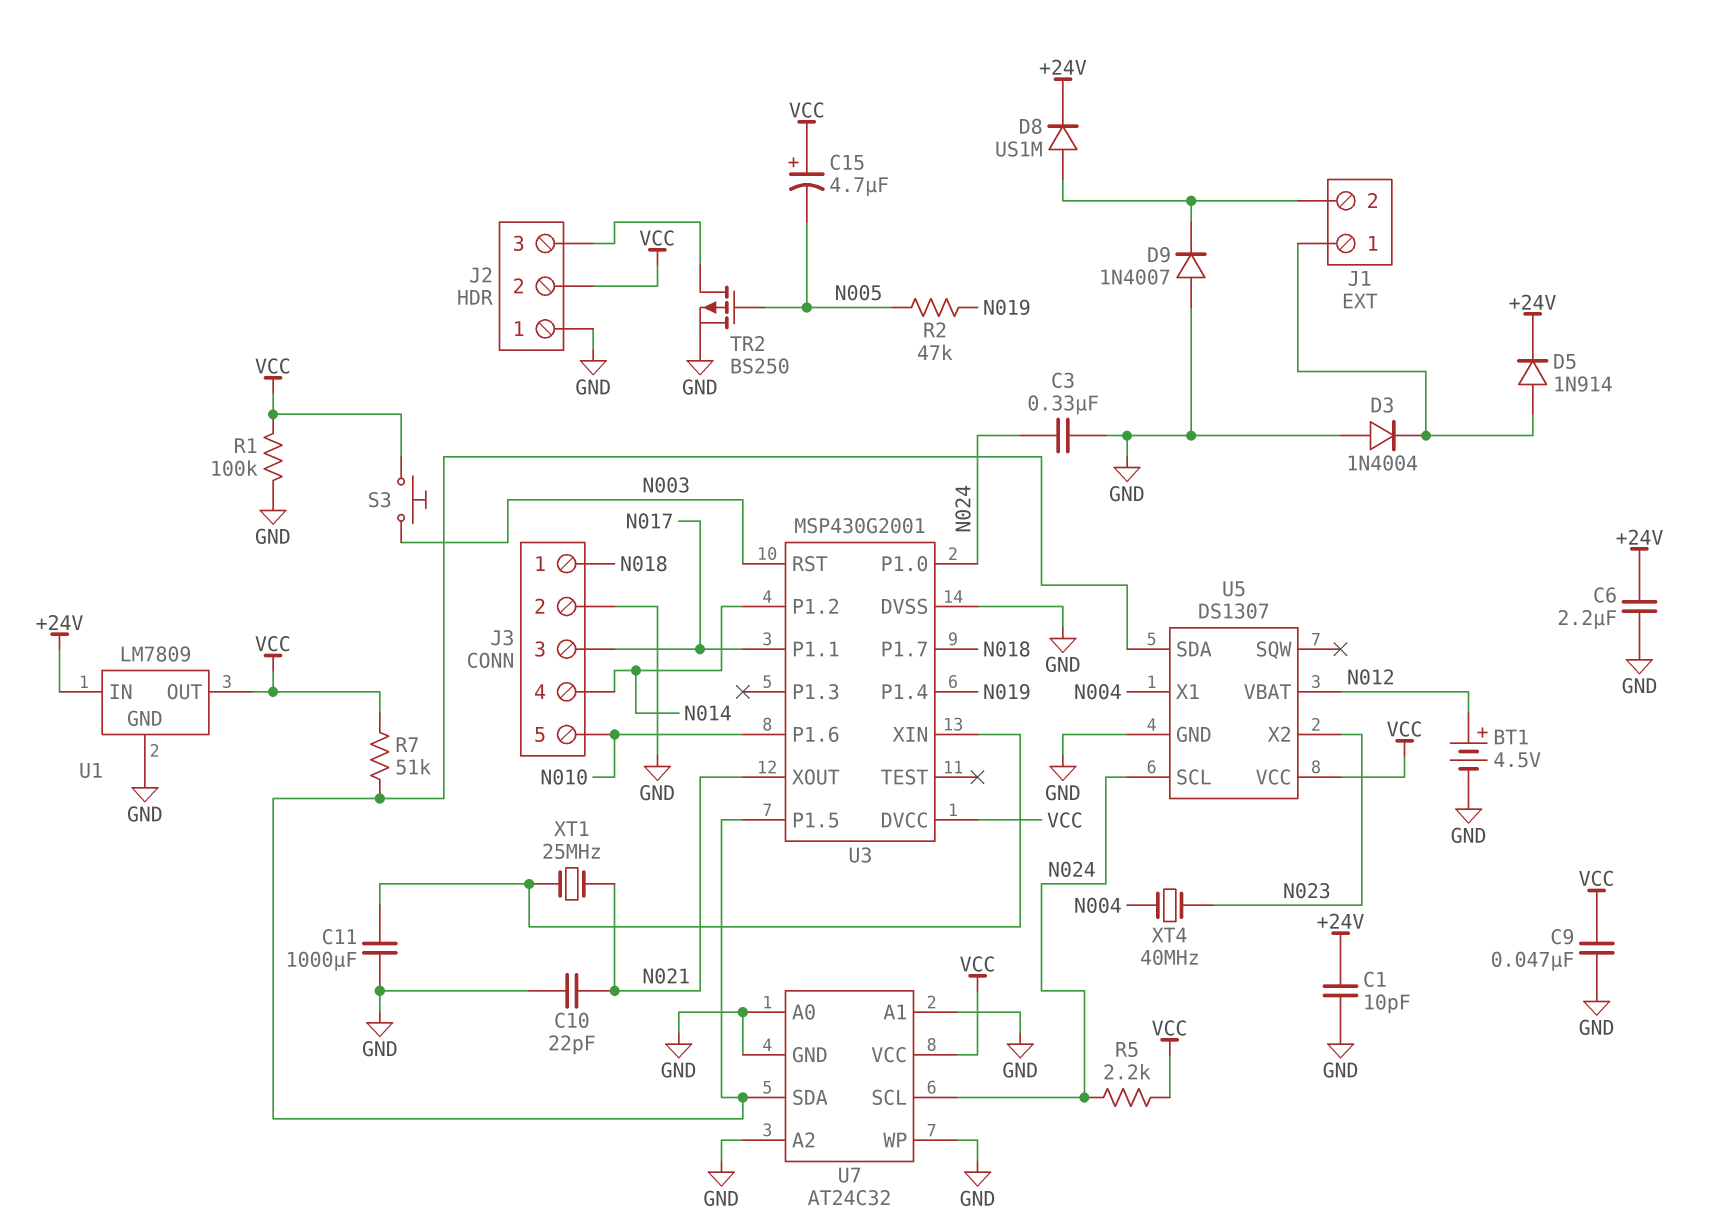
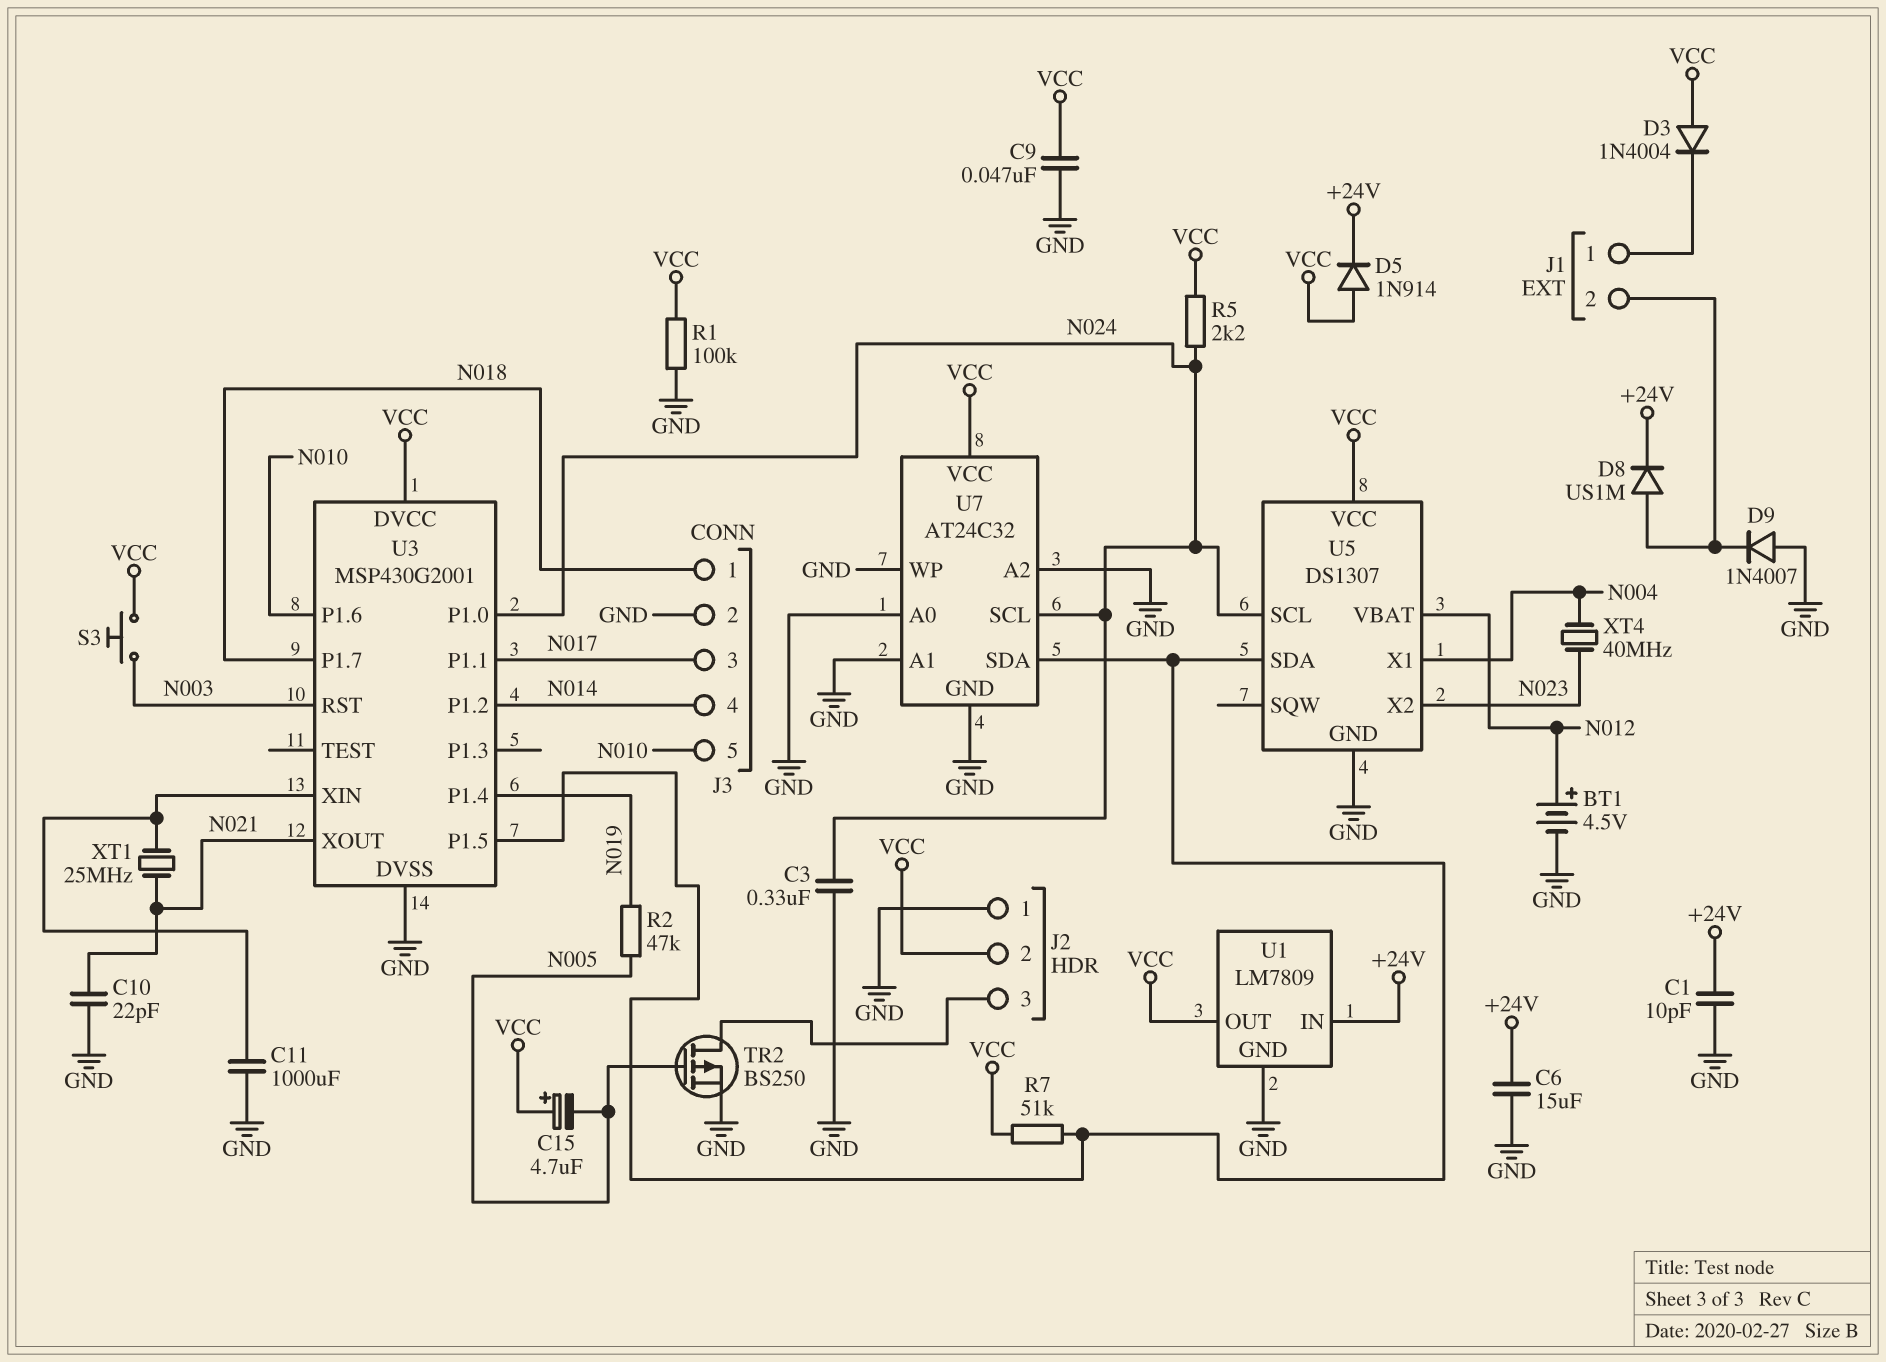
C6: 2.2uF (+24V, GND) -> 15uF (+24V, GND)
D3: diode 1N4004 (A GND, K J1/1) -> diode 1N4004 (A VCC, K J1/1)
D5: diode 1N914 (A J1/1, K +24V) -> diode 1N914 (A VCC, K +24V)

